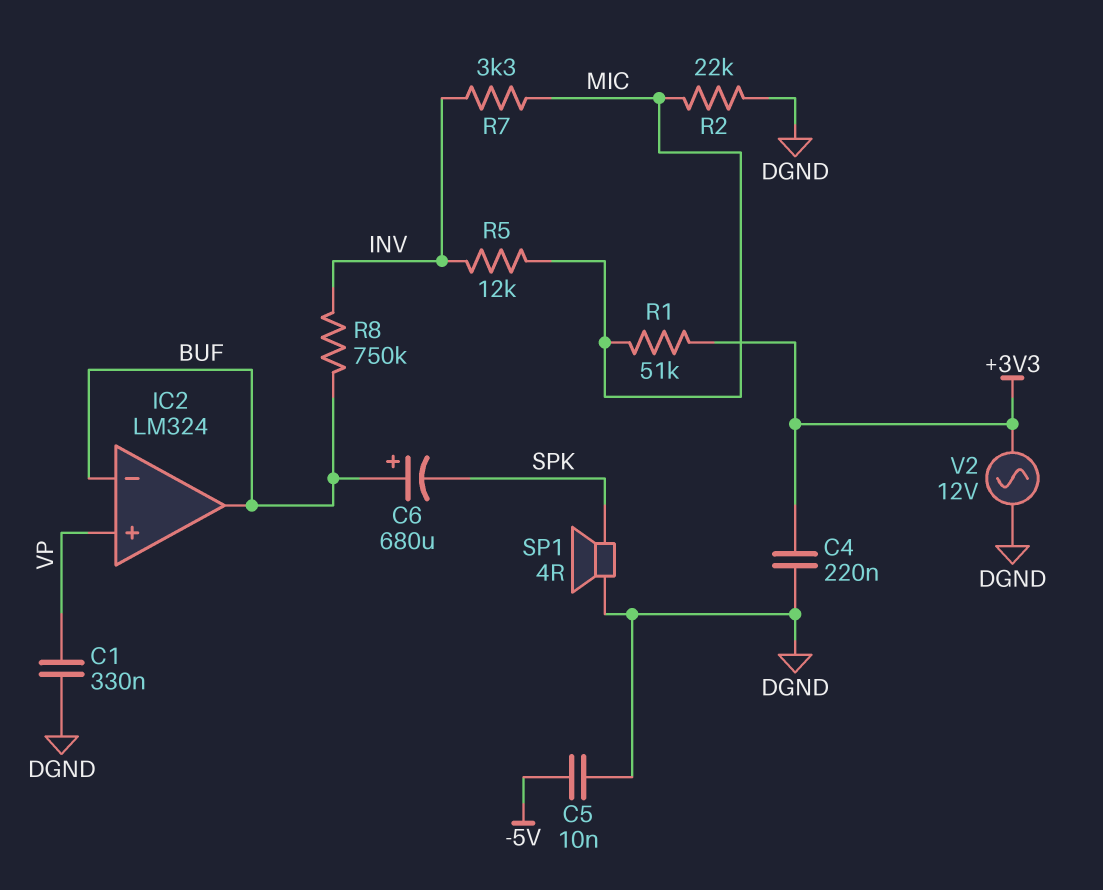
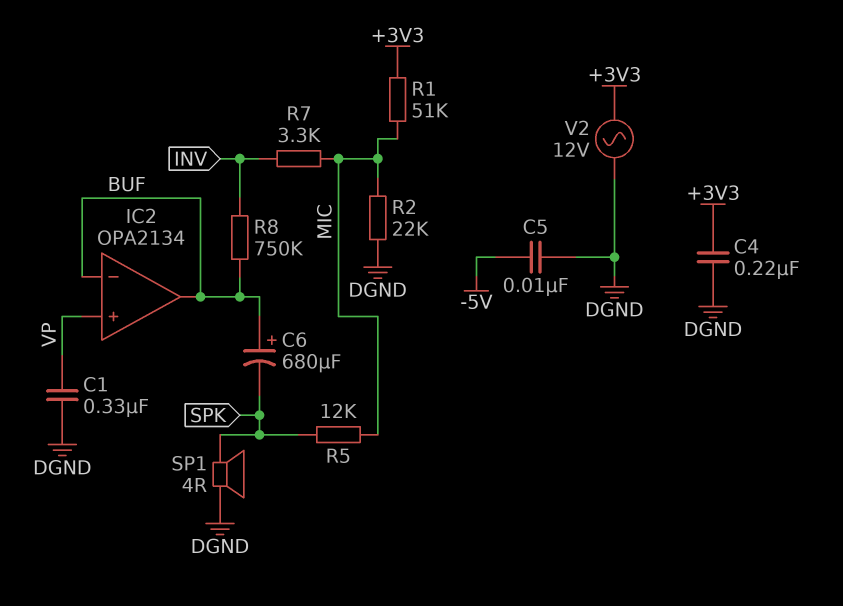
IC2: LM324 -> OPA2134
R5: 12k (INV, MIC) -> 12k (MIC, SPK)

